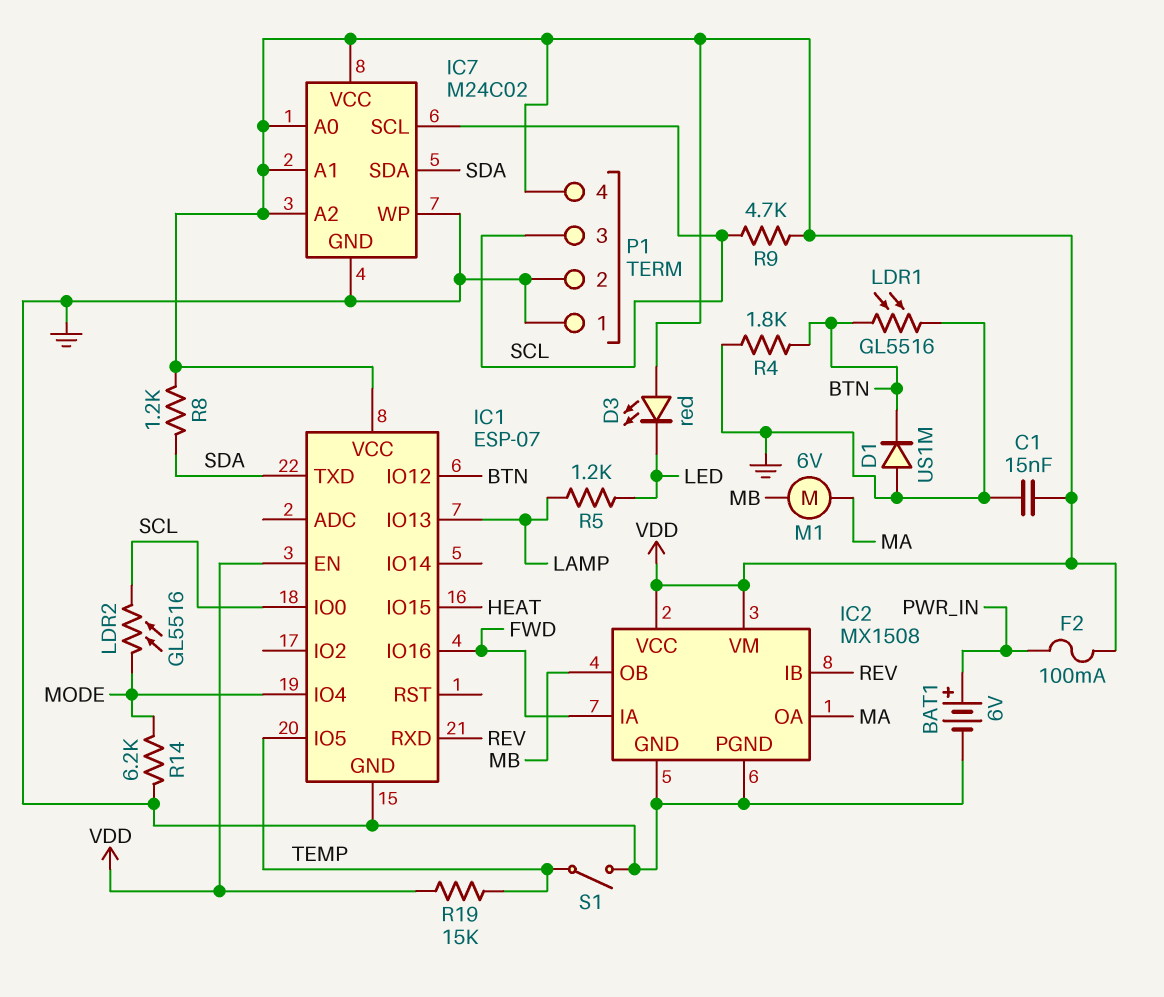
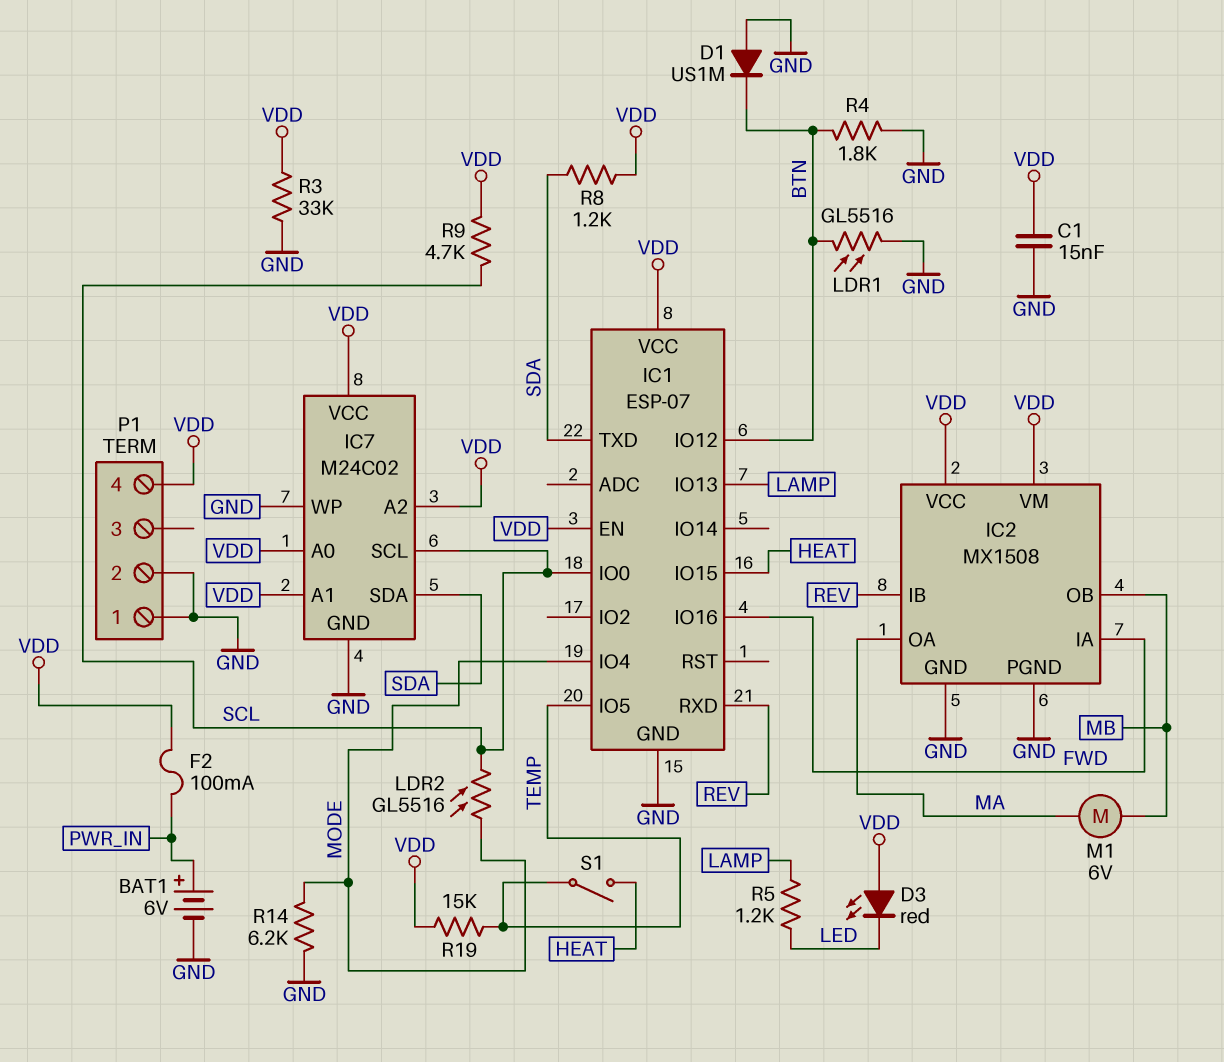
P1 pin 3: SCL -> none
R3: none -> 33k (GND, VDD)
S1: switch (GND, TEMP) -> switch (HEAT, TEMP)

